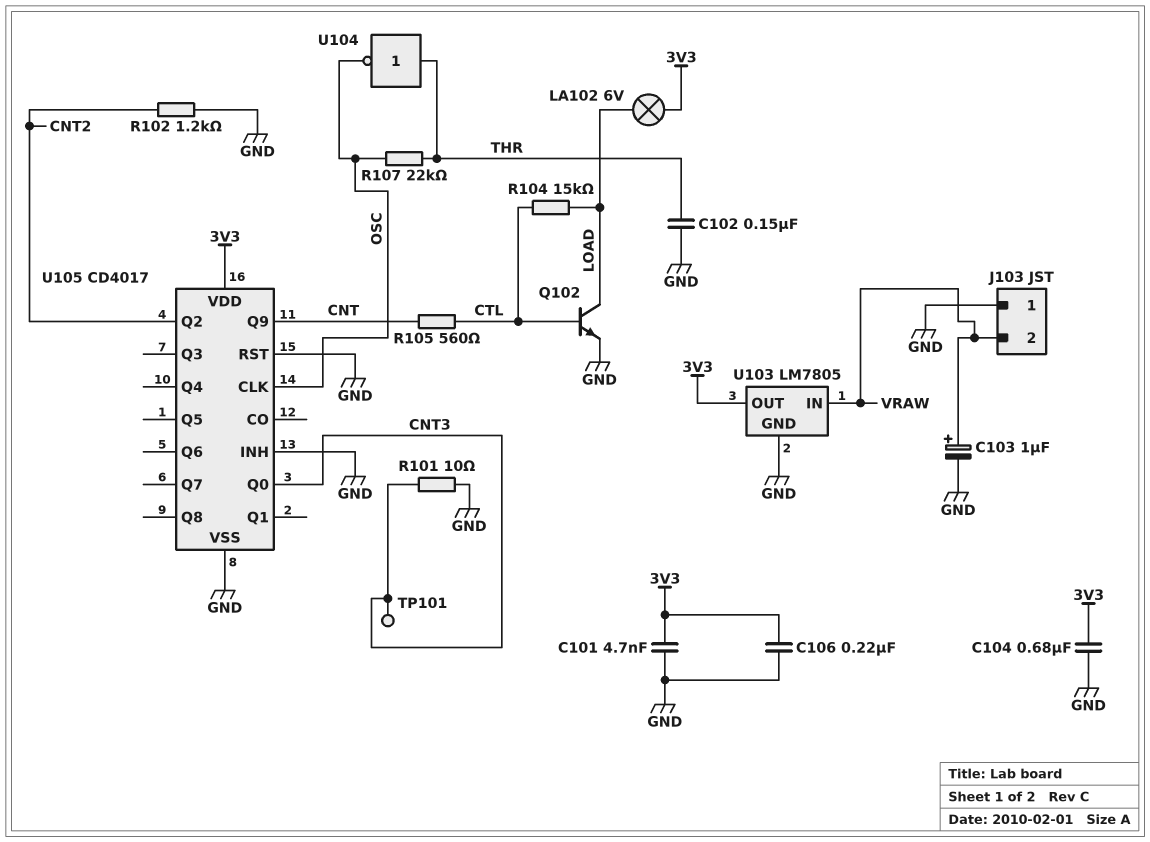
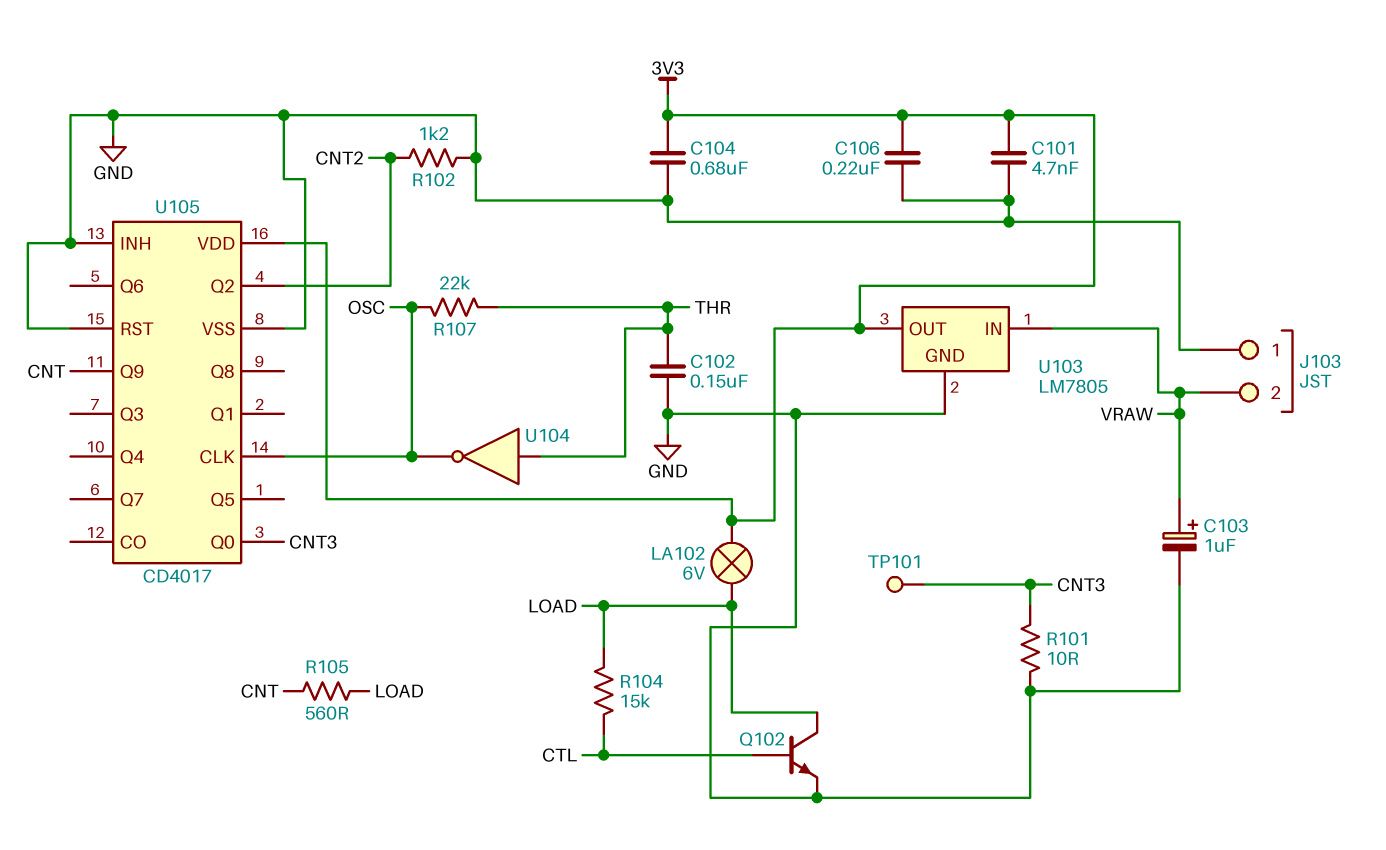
R105: 560 (CNT, CTL) -> 560 (CNT, LOAD)

